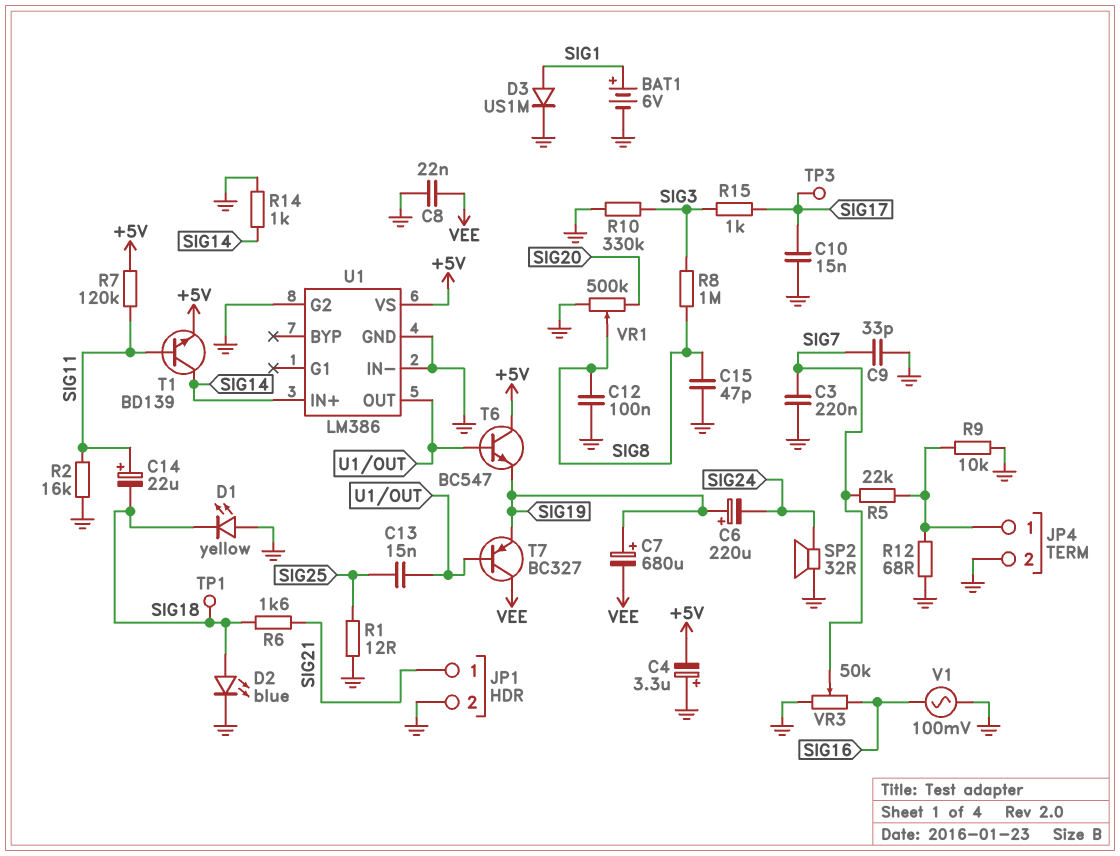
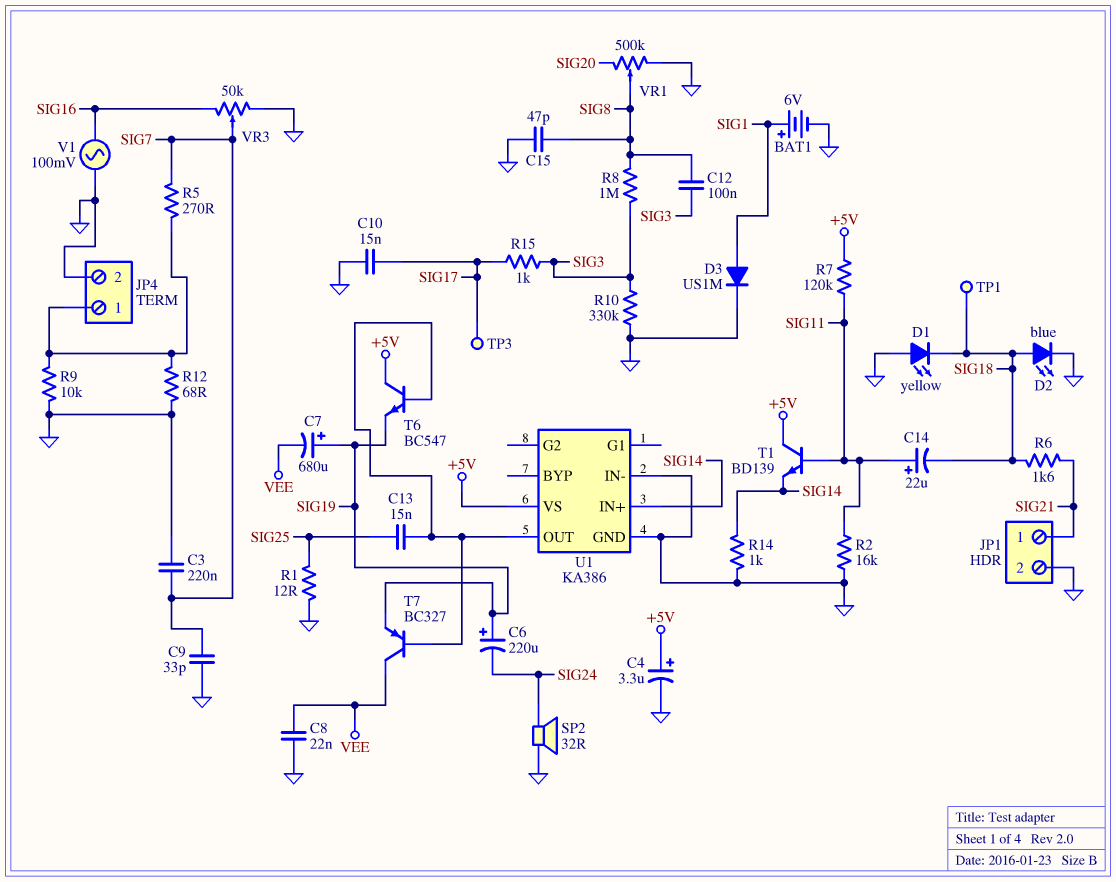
C4: 3.3uF (plus GND, minus +5V) -> 3.3uF (plus +5V, minus GND)
C12: 100nF (GND, SIG8) -> 100nF (SIG3, SIG8)
R5: 22k (JP4/1, SIG7) -> 270 (JP4/1, SIG7)
T1: NPN BD139 (B SIG11, C SIG14, E +5V) -> NPN BD139 (B SIG11, C +5V, E SIG14)
U1: LM386 -> KA386
U1 pin G2: GND -> none

